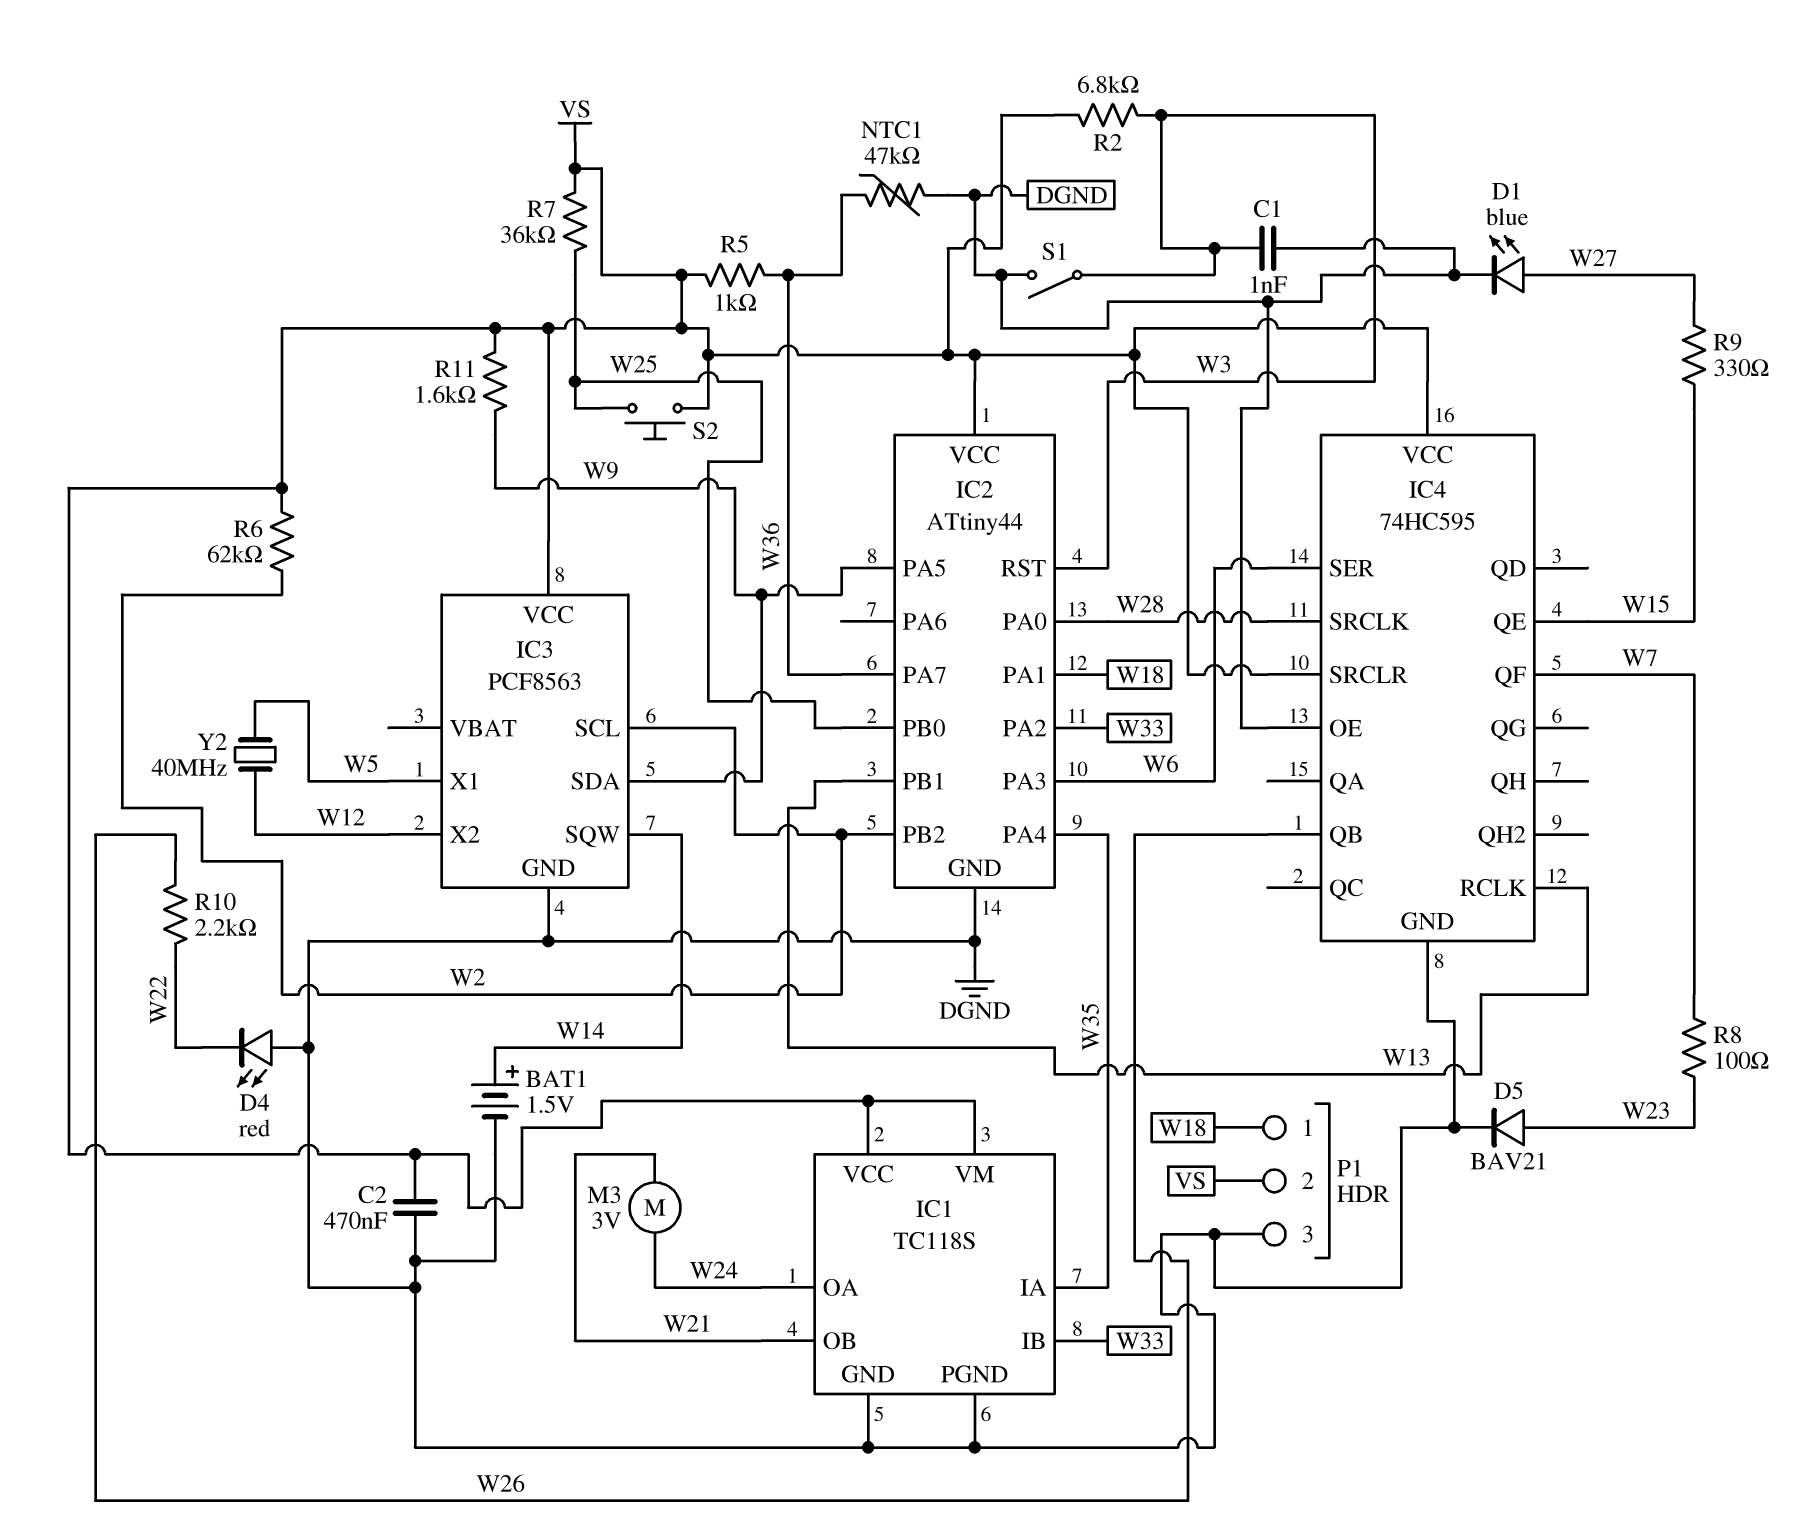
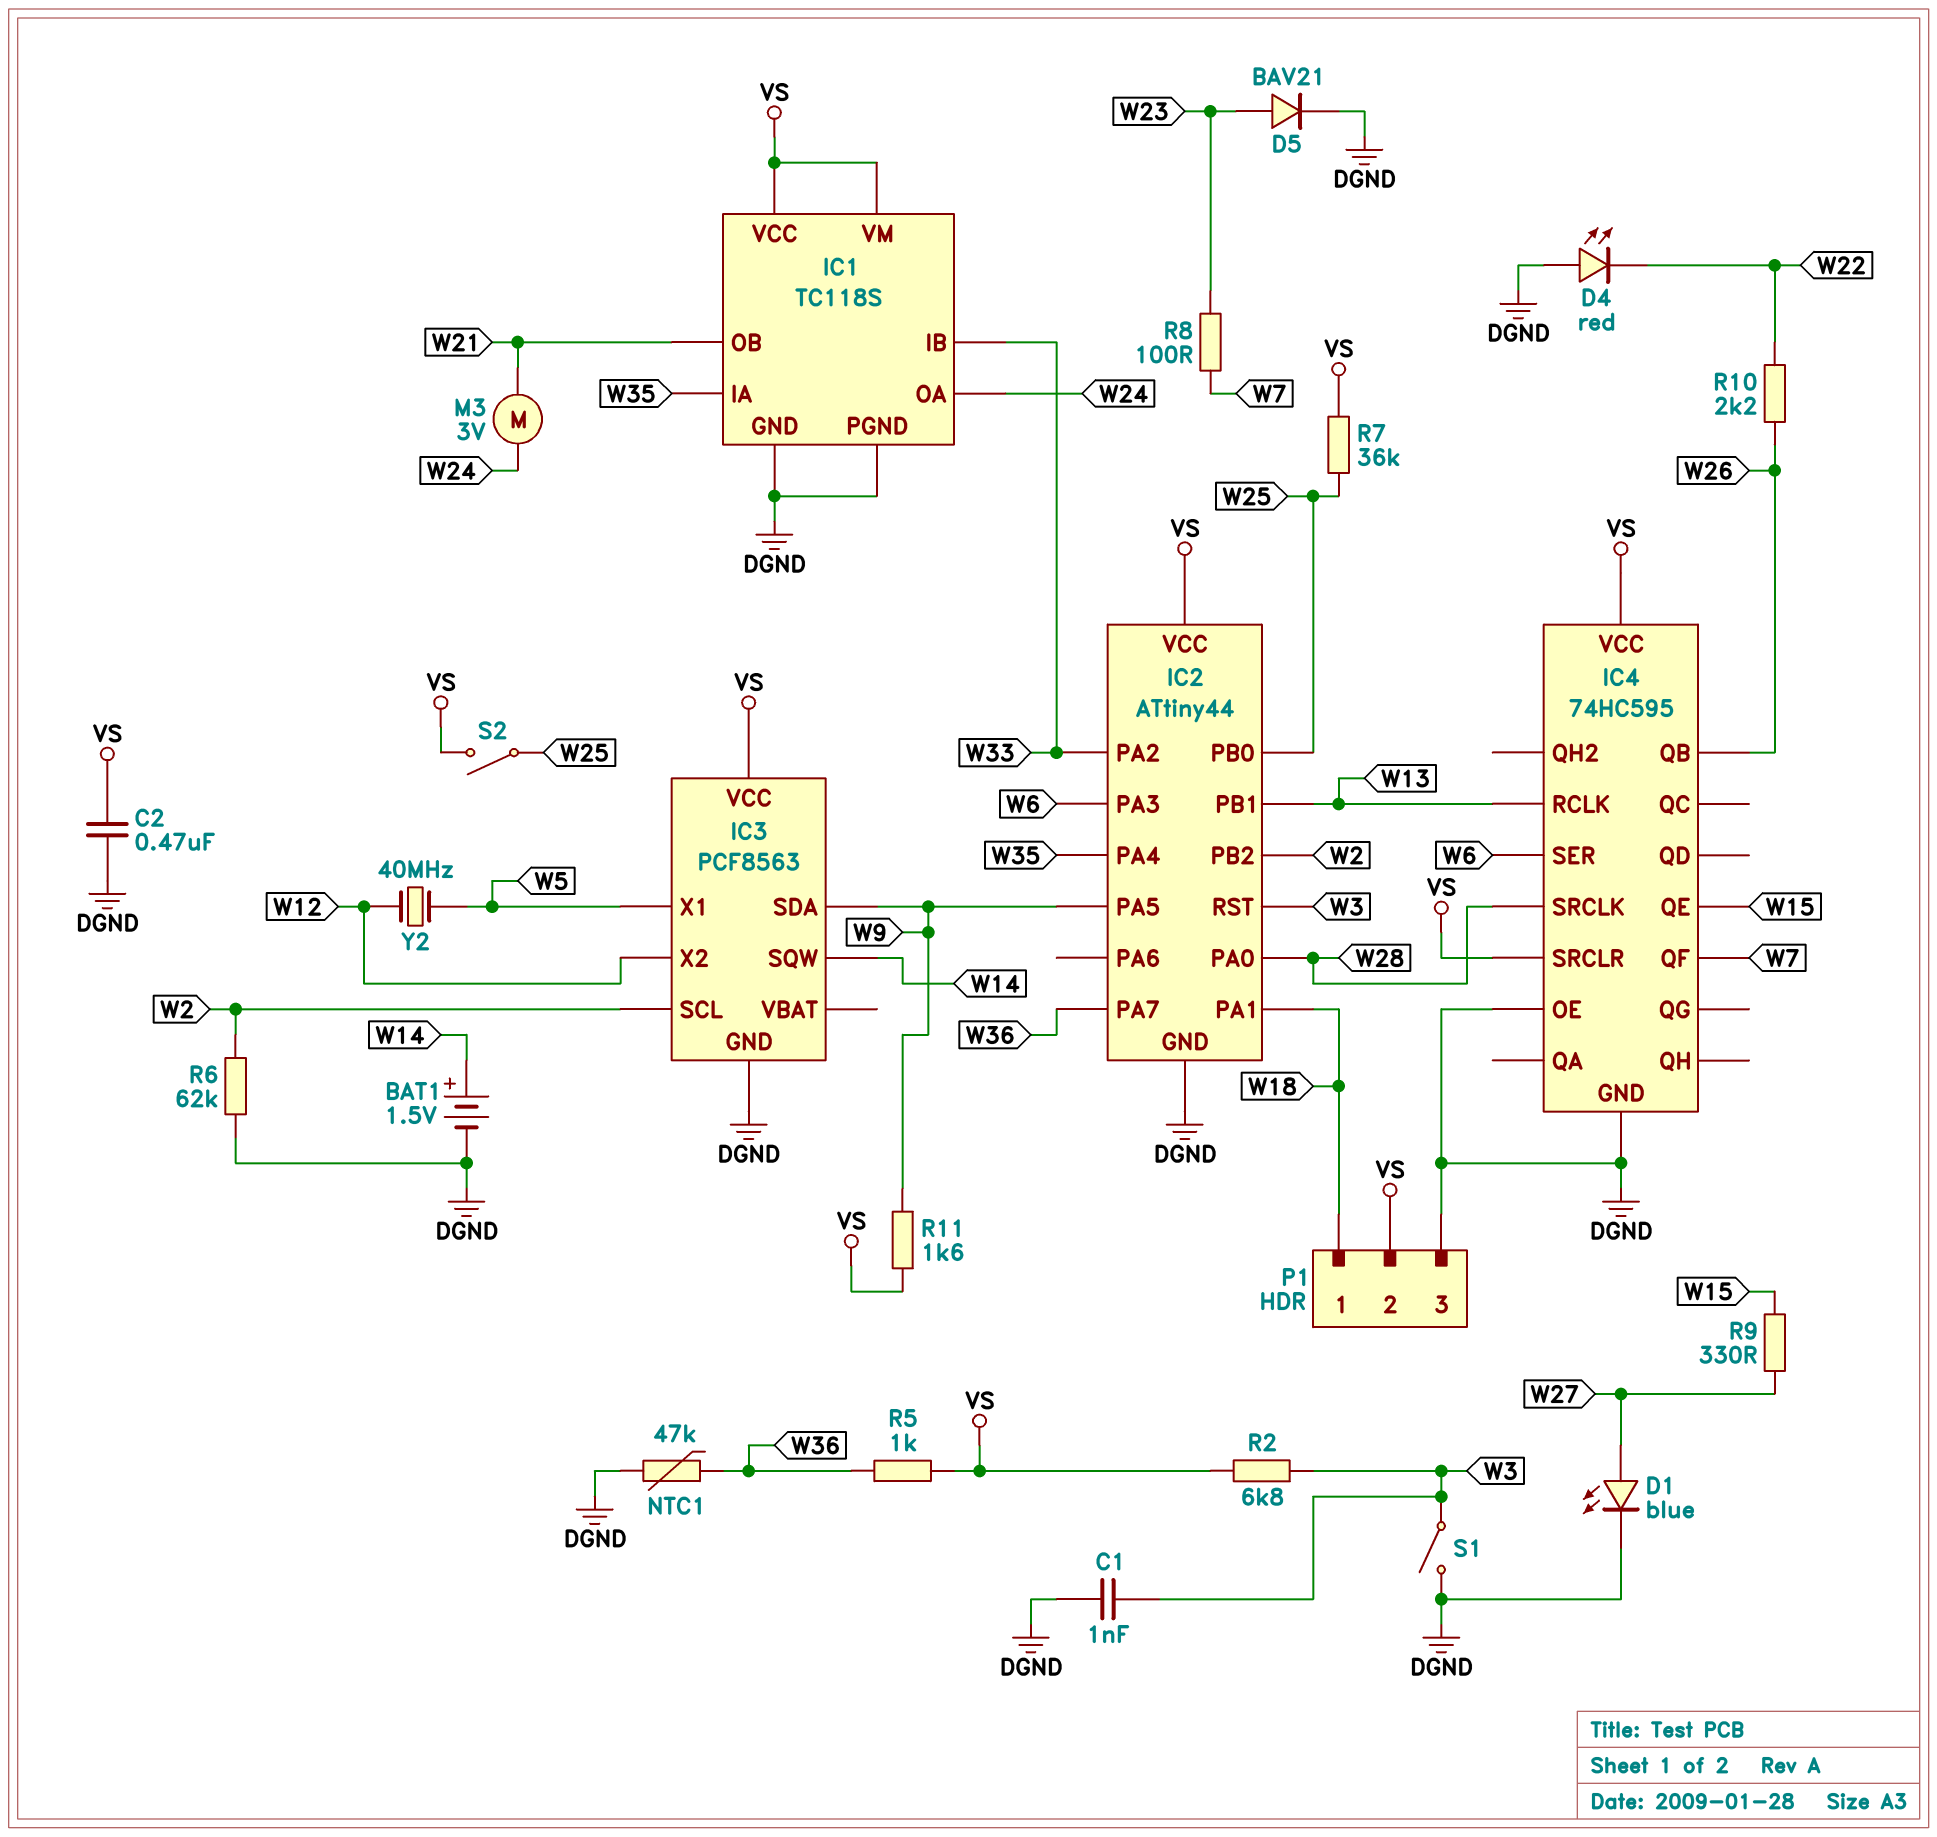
R6: 62k (VS, W2) -> 62k (DGND, W2)
S2: button (VS, W25) -> switch (VS, W25)

